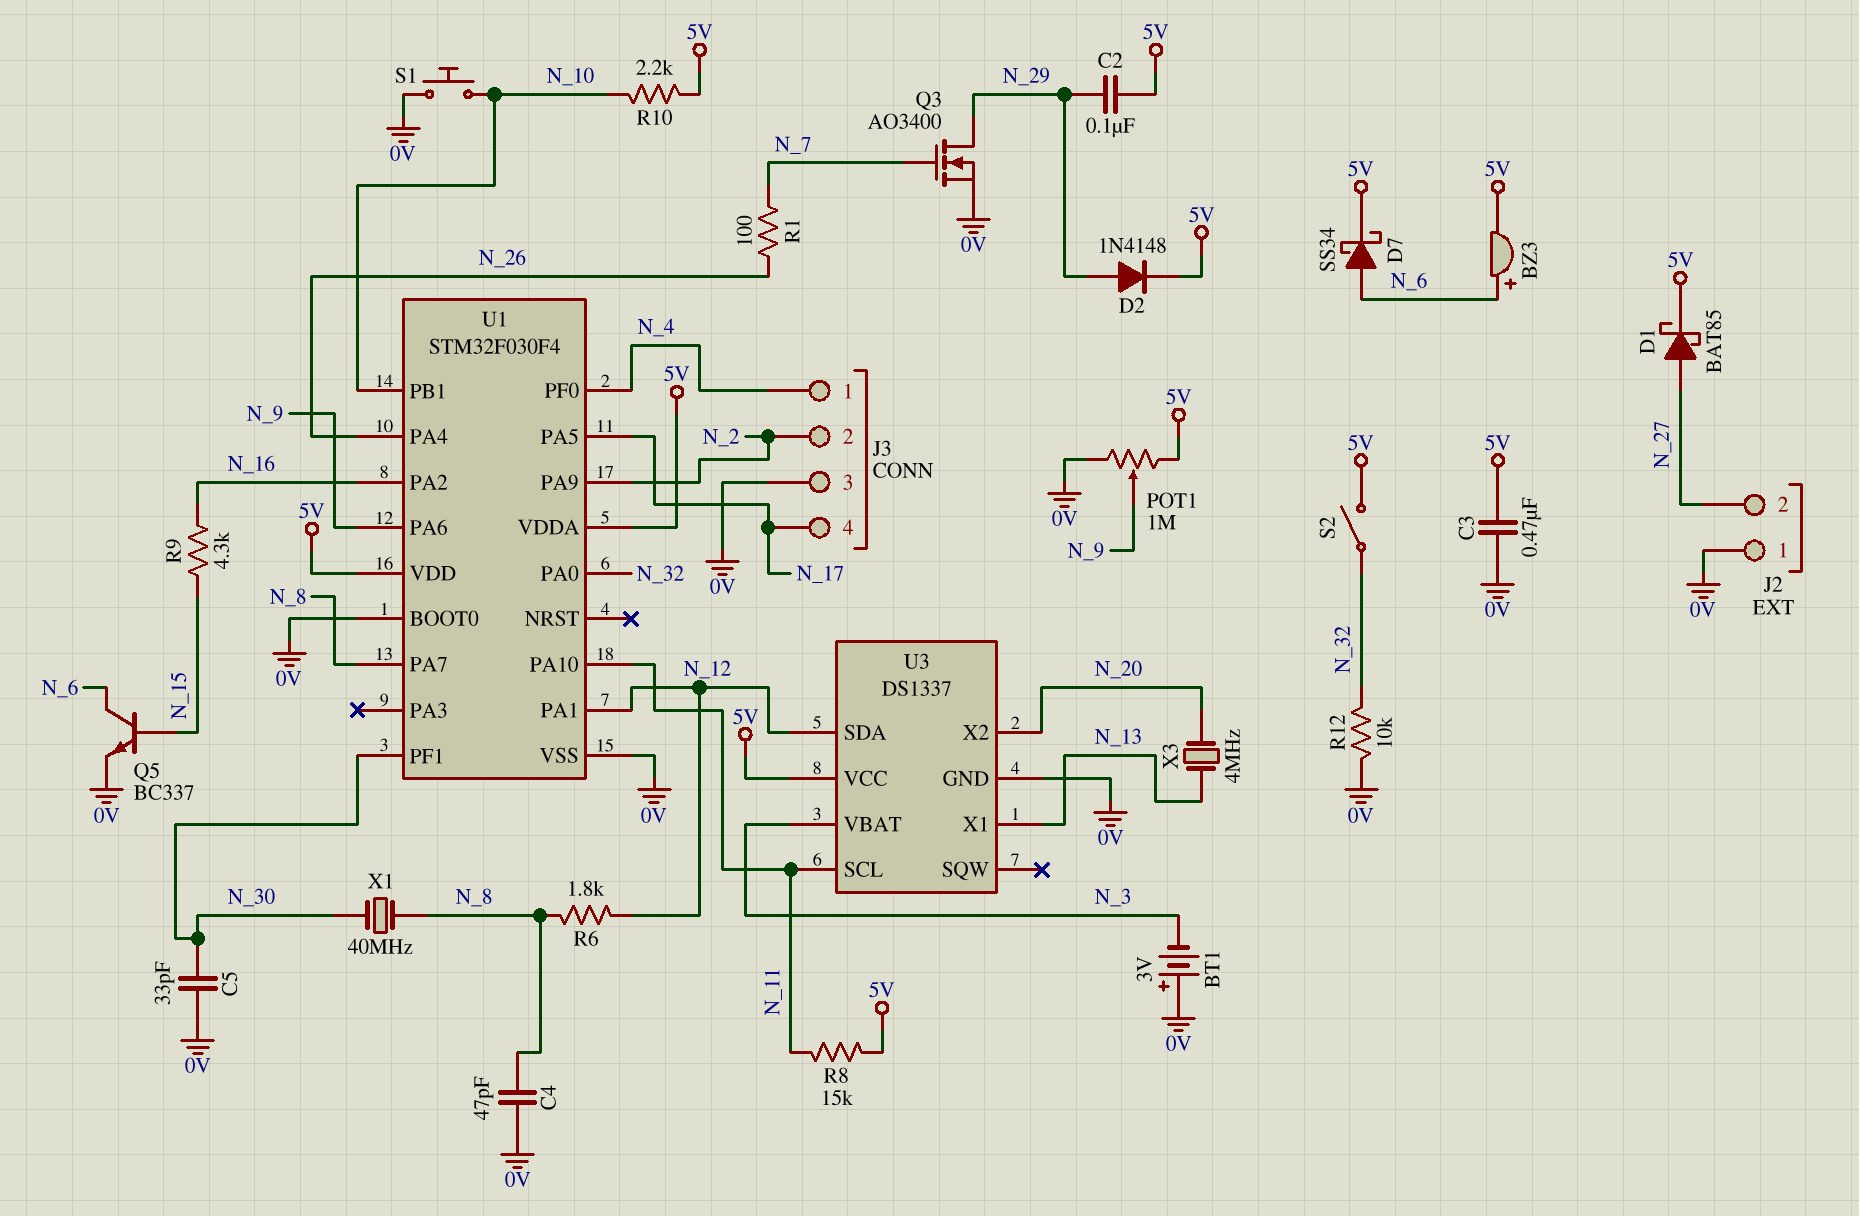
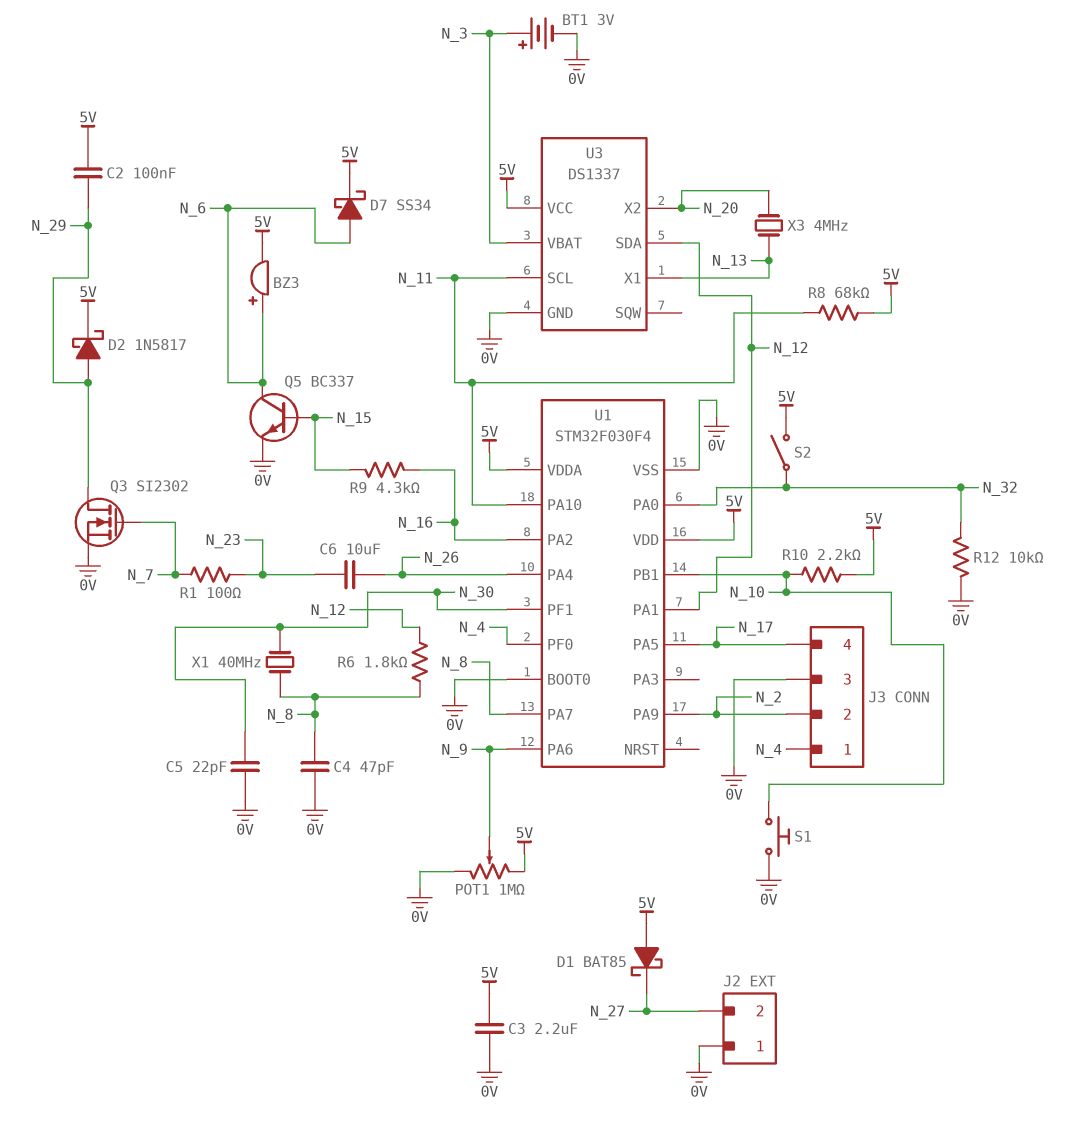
BT1: 3V (plus 0V, minus N_3) -> 3V (plus N_3, minus 0V)
C3: 470nF (0V, 5V) -> 2.2uF (0V, 5V)
C5: 33pF (0V, N_30) -> 22pF (0V, N_30)
C6: none -> 10uF (N_23, N_26)
D1: schottky BAT85 (A N_27, K 5V) -> schottky BAT85 (A 5V, K N_27)
D2: diode 1N4148 (A N_29, K 5V) -> schottky 1N5817 (A N_29, K 5V)
Q3: NMOS AO3400 (G N_7, D N_29, S 0V) -> NMOS SI2302 (G N_7, D N_29, S 0V)
R1: 100 (N_7, N_26) -> 100 (N_7, N_23)
R8: 15k (5V, N_11) -> 68k (5V, N_11)

